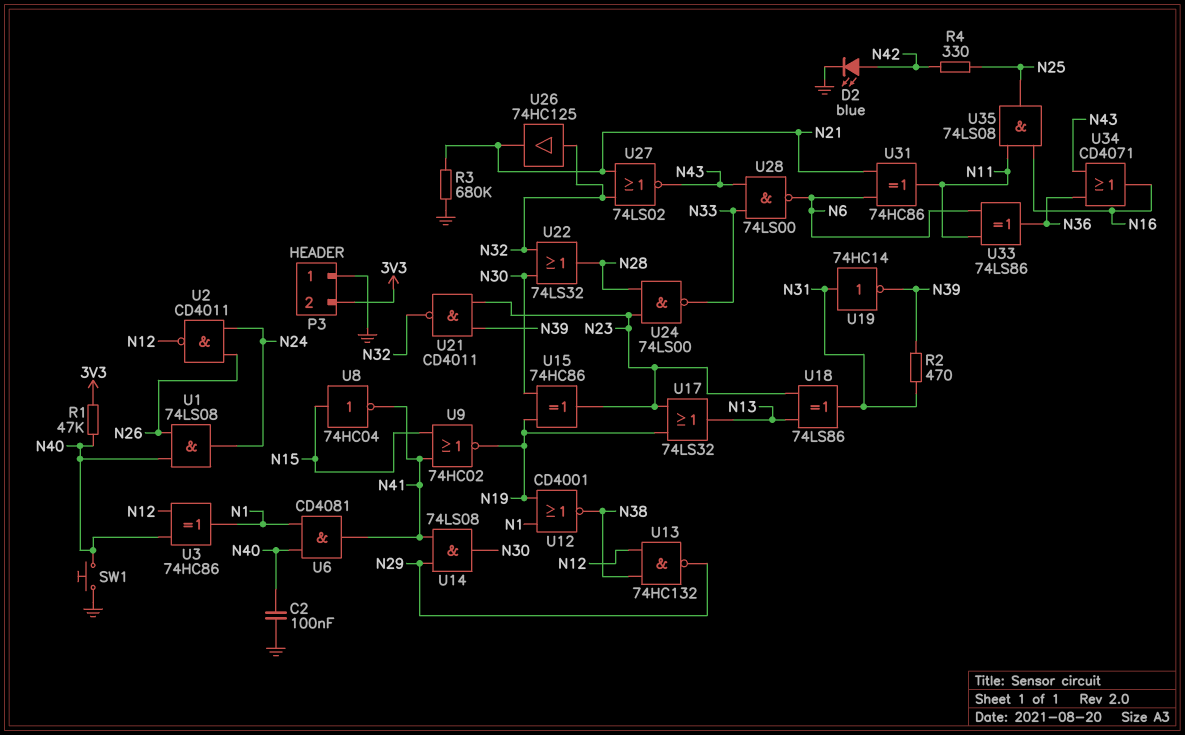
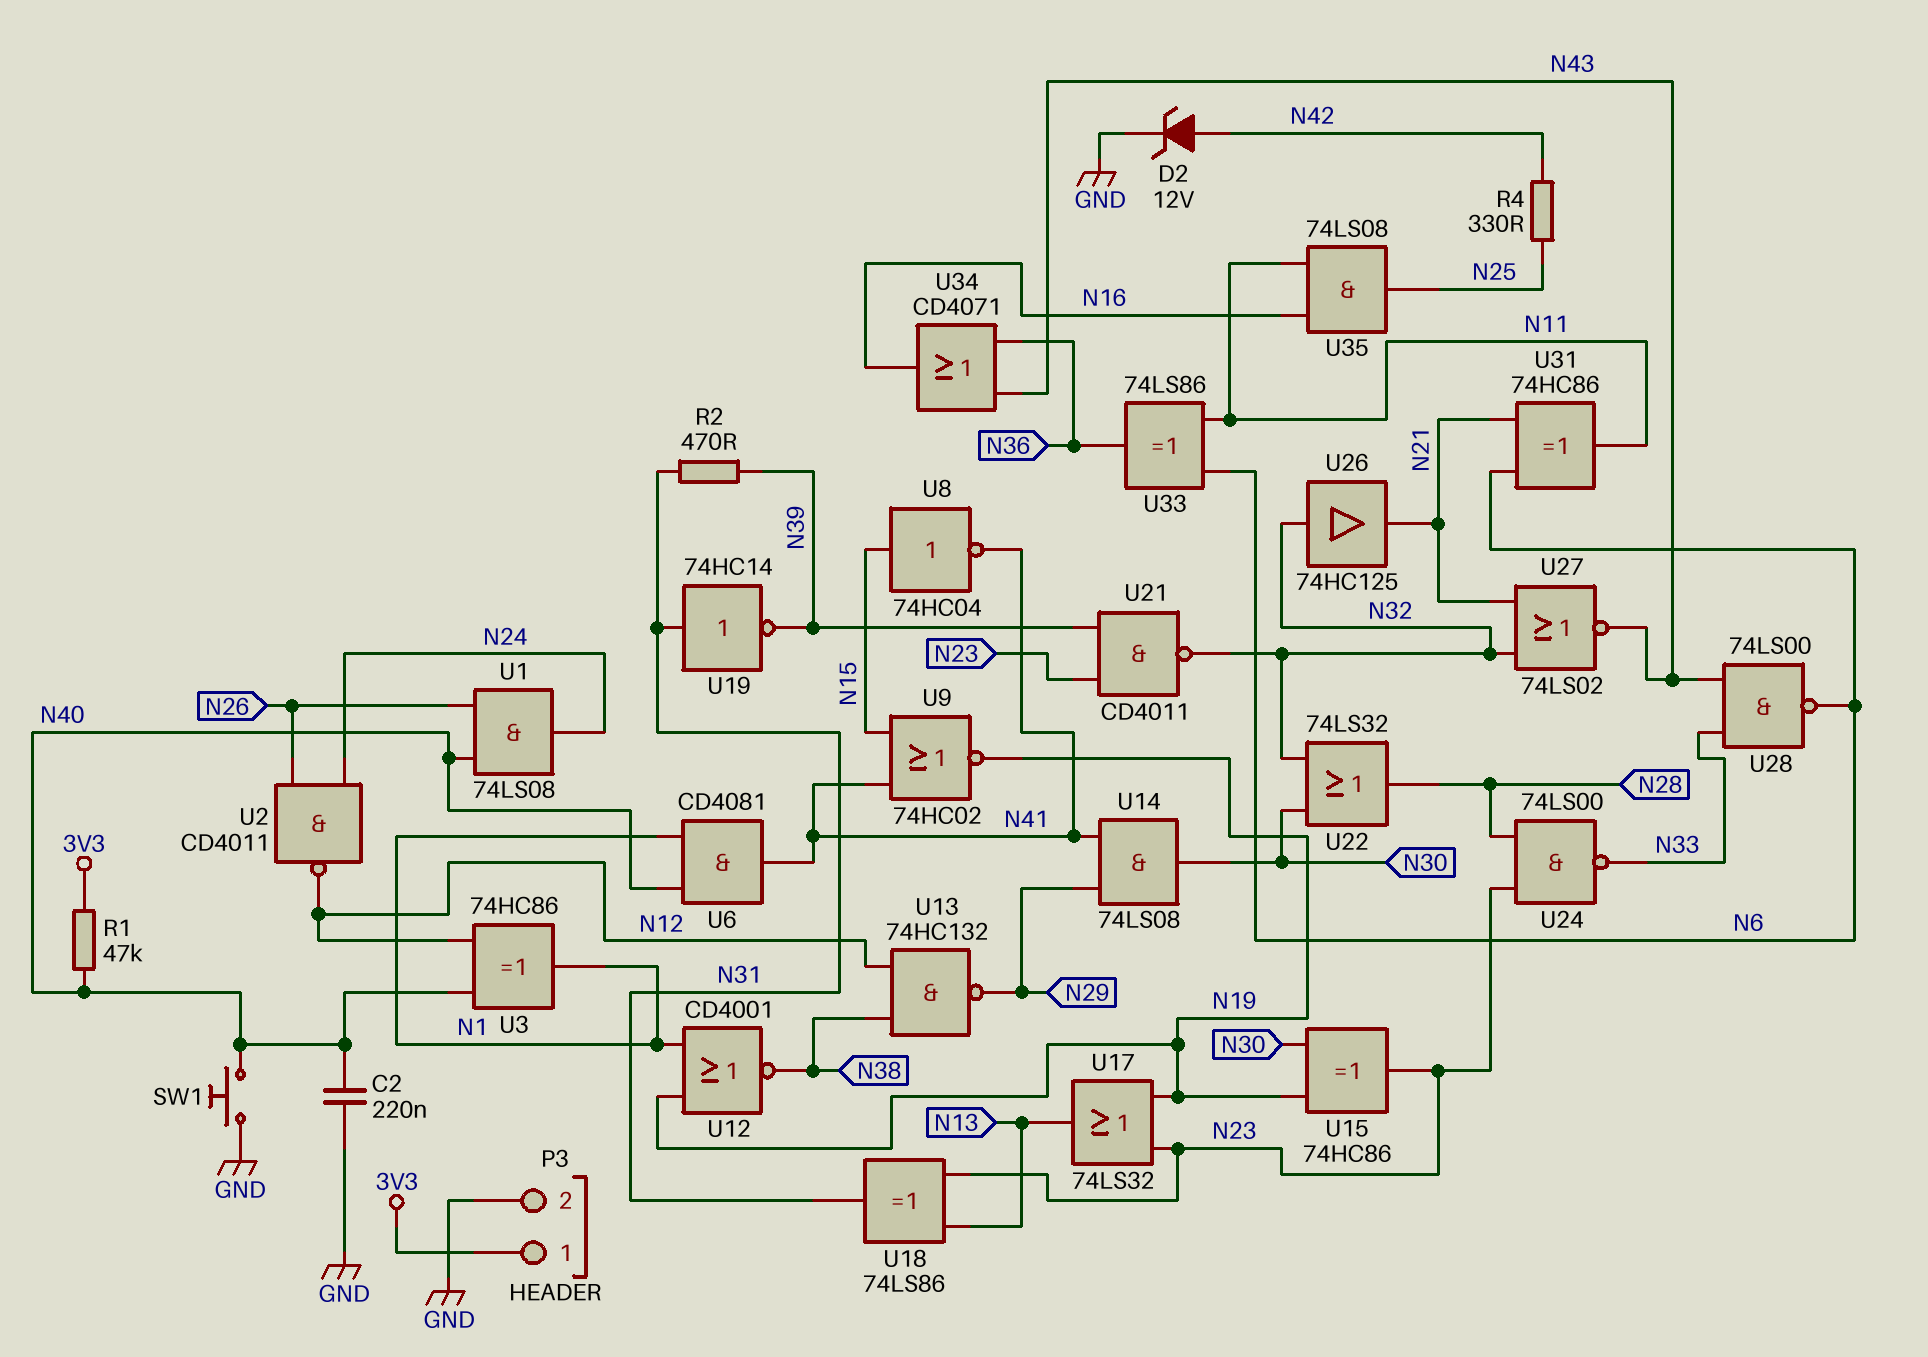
C2: 100nF (GND, N40) -> 220nF (GND, N40)
D2: LED blue (A N42, K GND) -> zener 12V (A N42, K GND)
P3 pin 1: GND -> 3V3
P3 pin 2: 3V3 -> GND
R3: 680k (GND, N21) -> none

